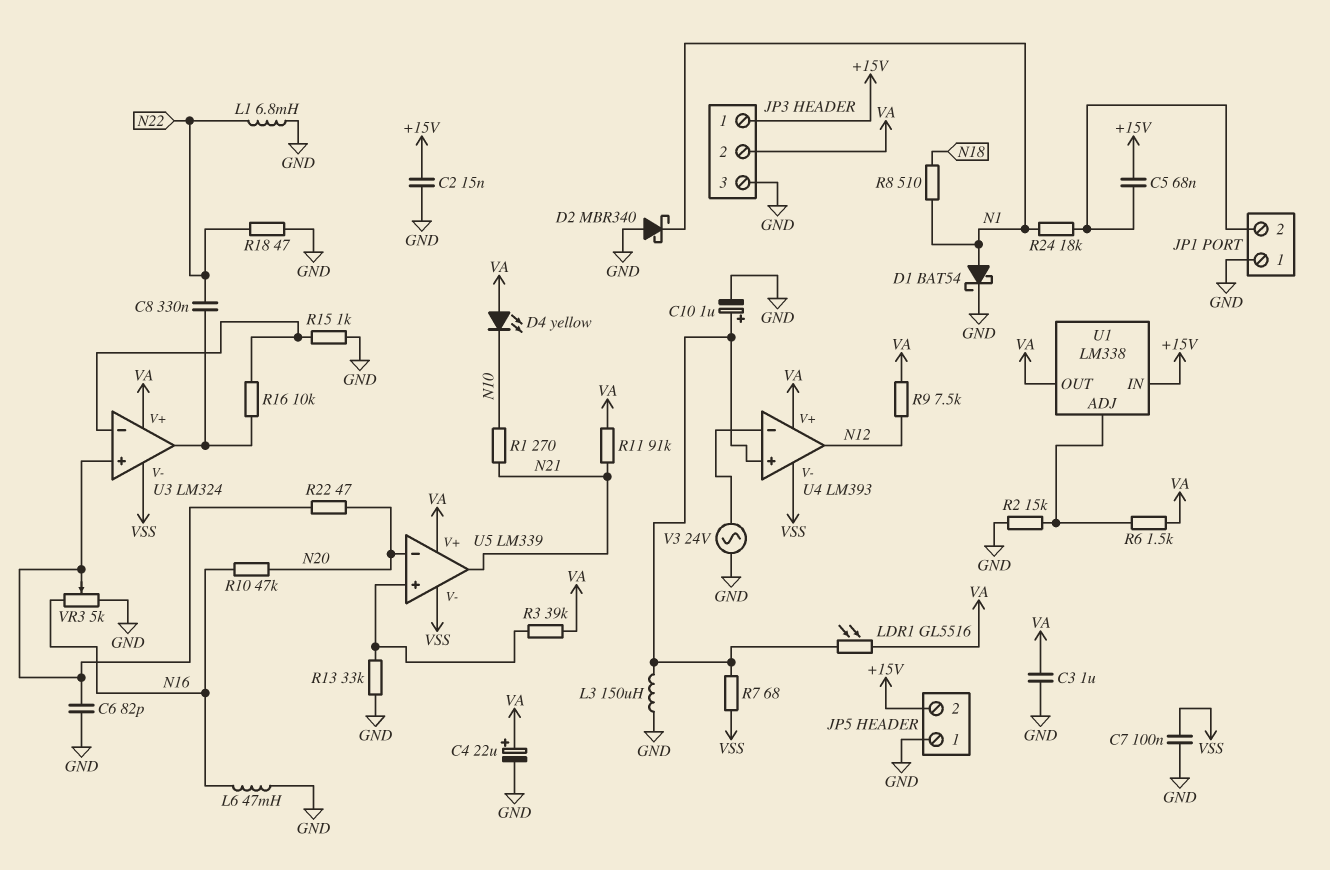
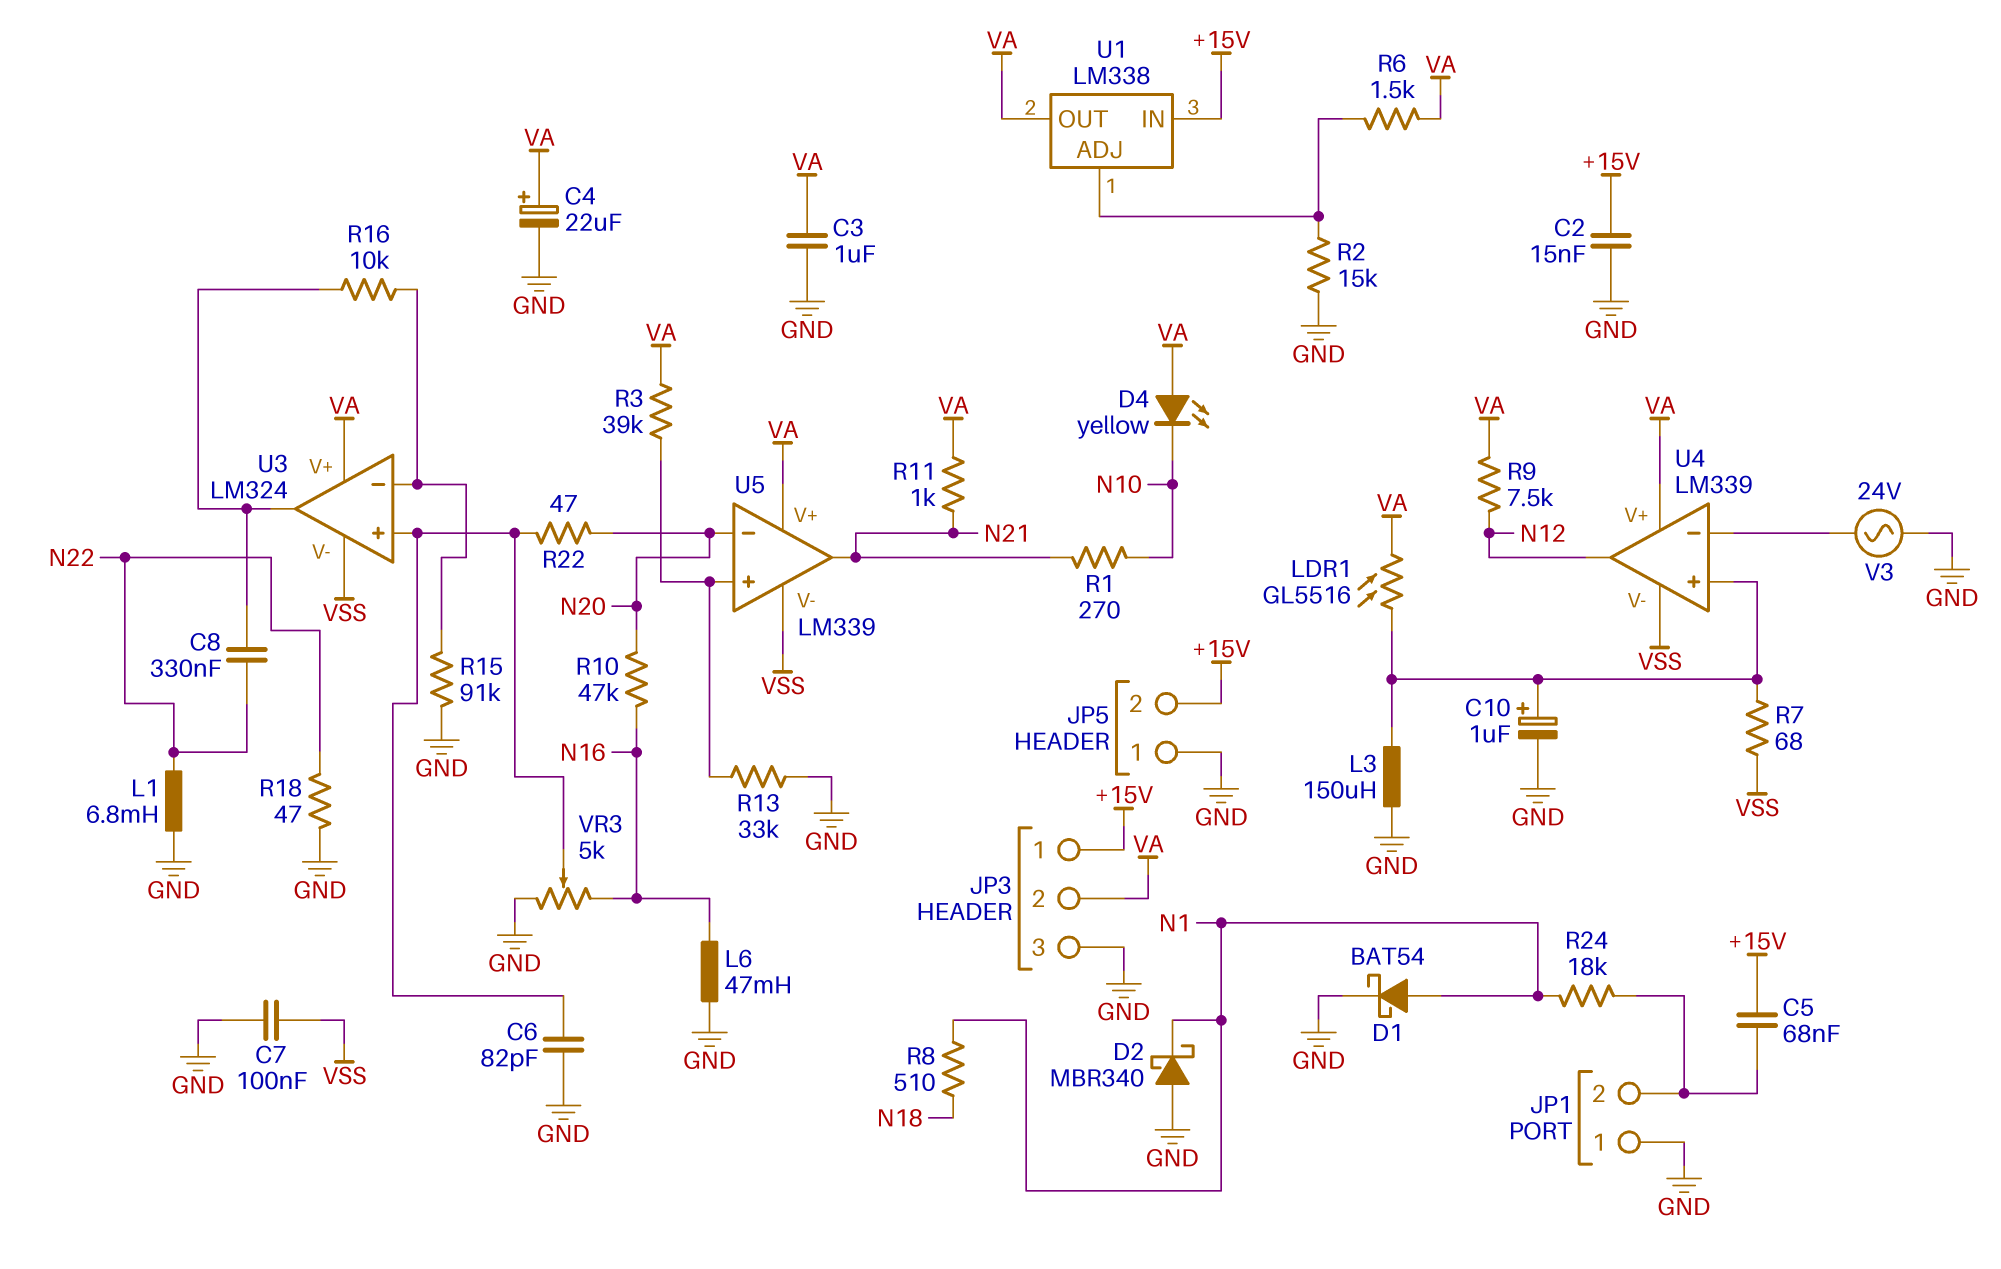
R11: 91k (N21, VA) -> 1k (N21, VA)
R15: 1k (GND, U3/in-) -> 91k (GND, U3/in-)
U4: LM393 -> LM339

